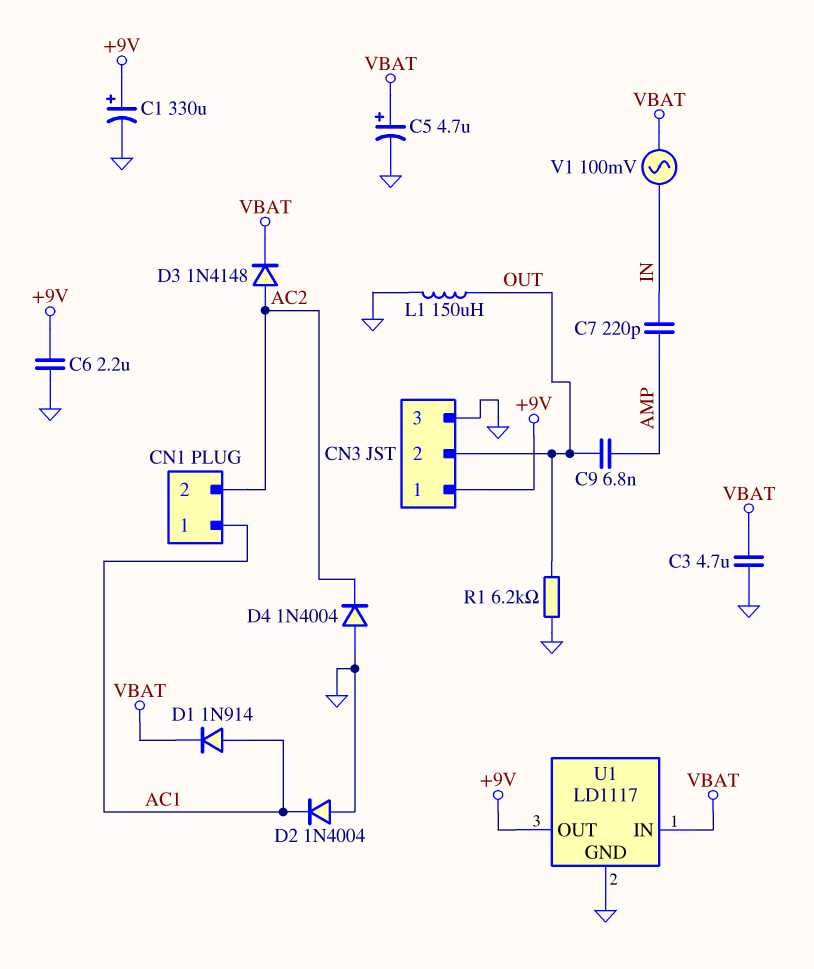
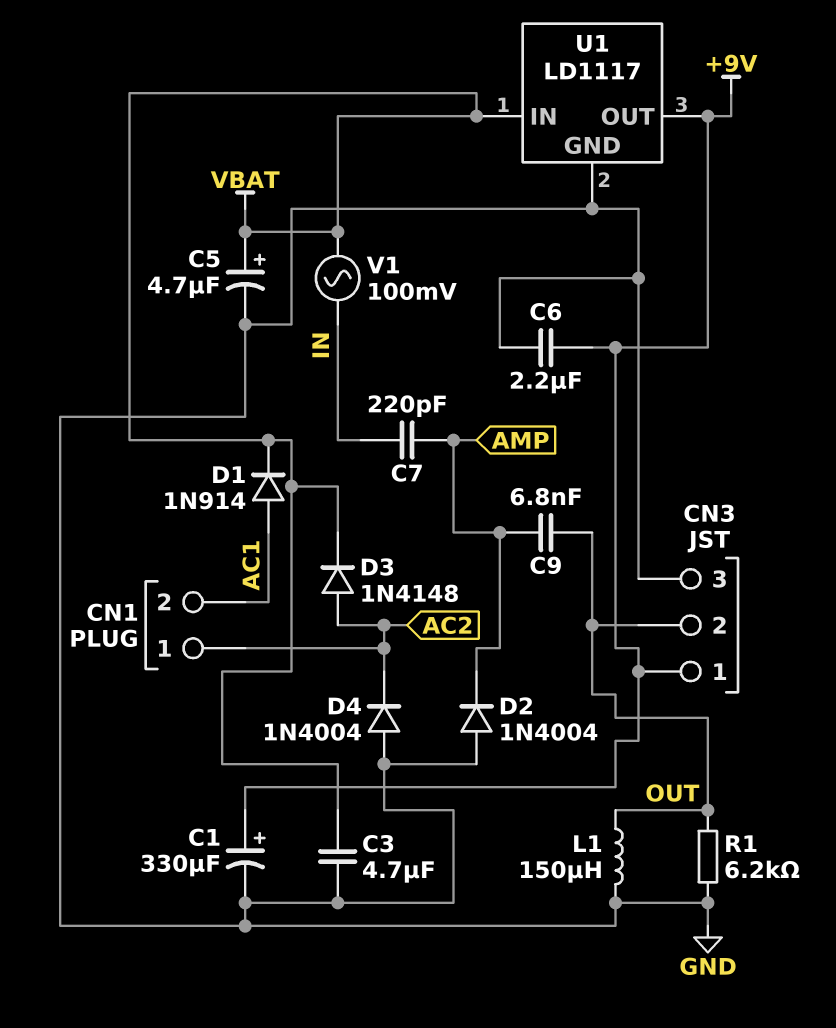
CN1 pin 1: AC1 -> AC2
CN1 pin 2: AC2 -> AC1
D2: diode 1N4004 (A GND, K AC1) -> diode 1N4004 (A GND, K AMP)

